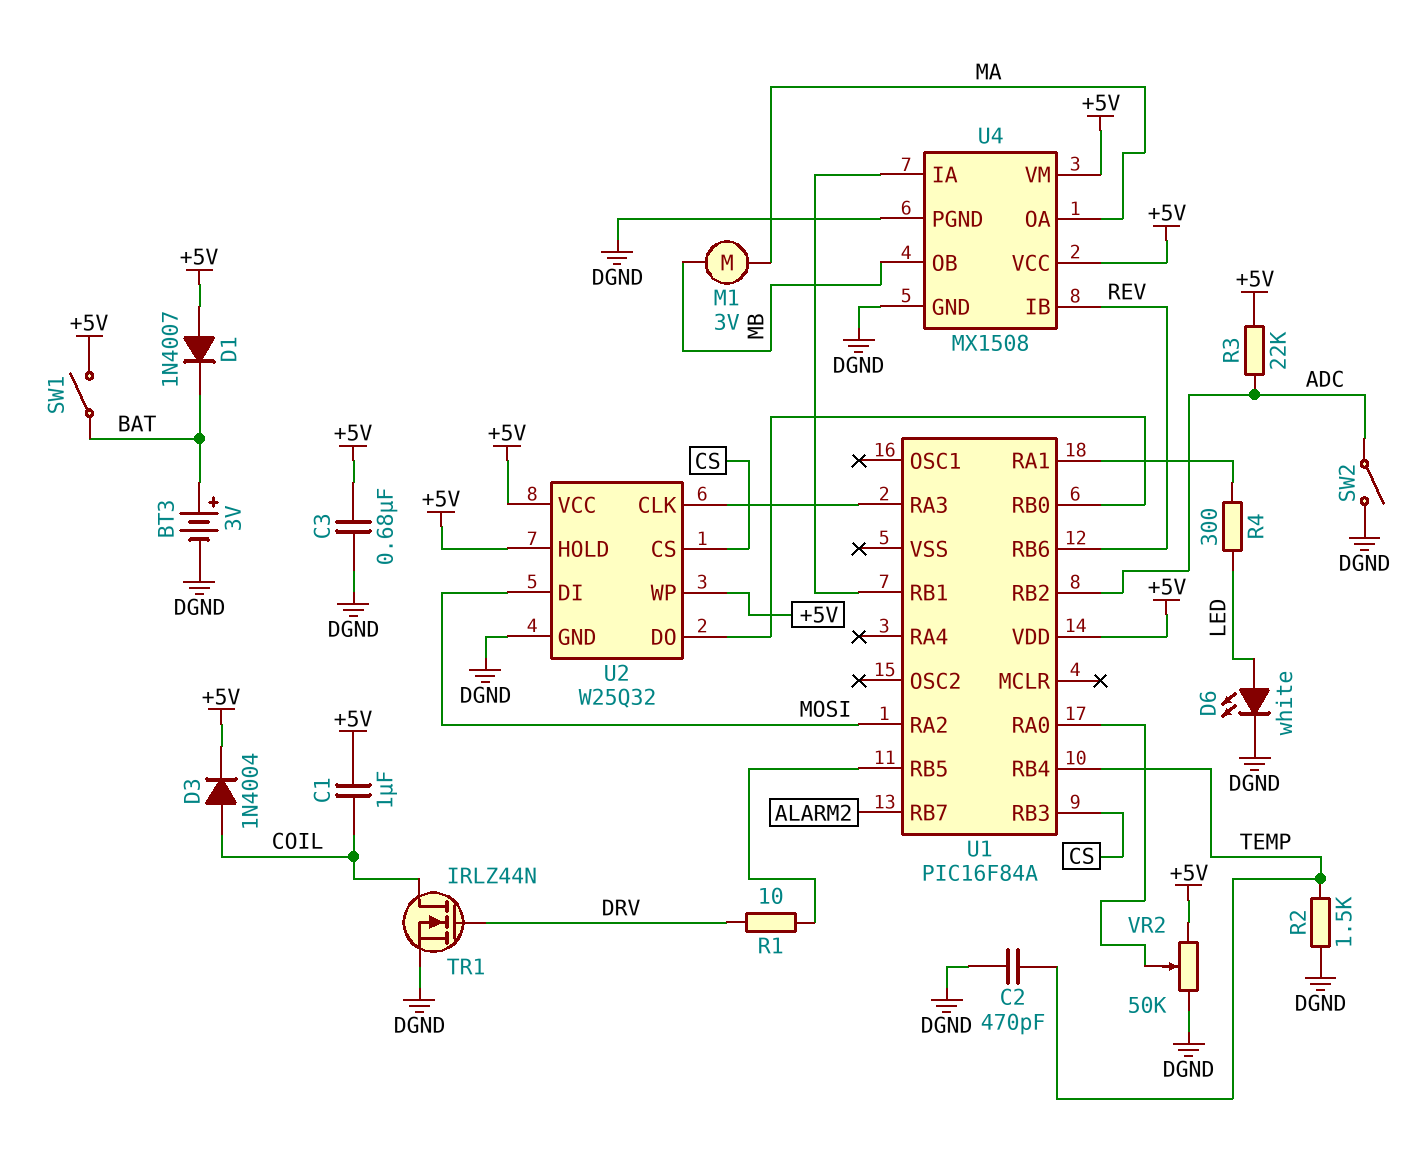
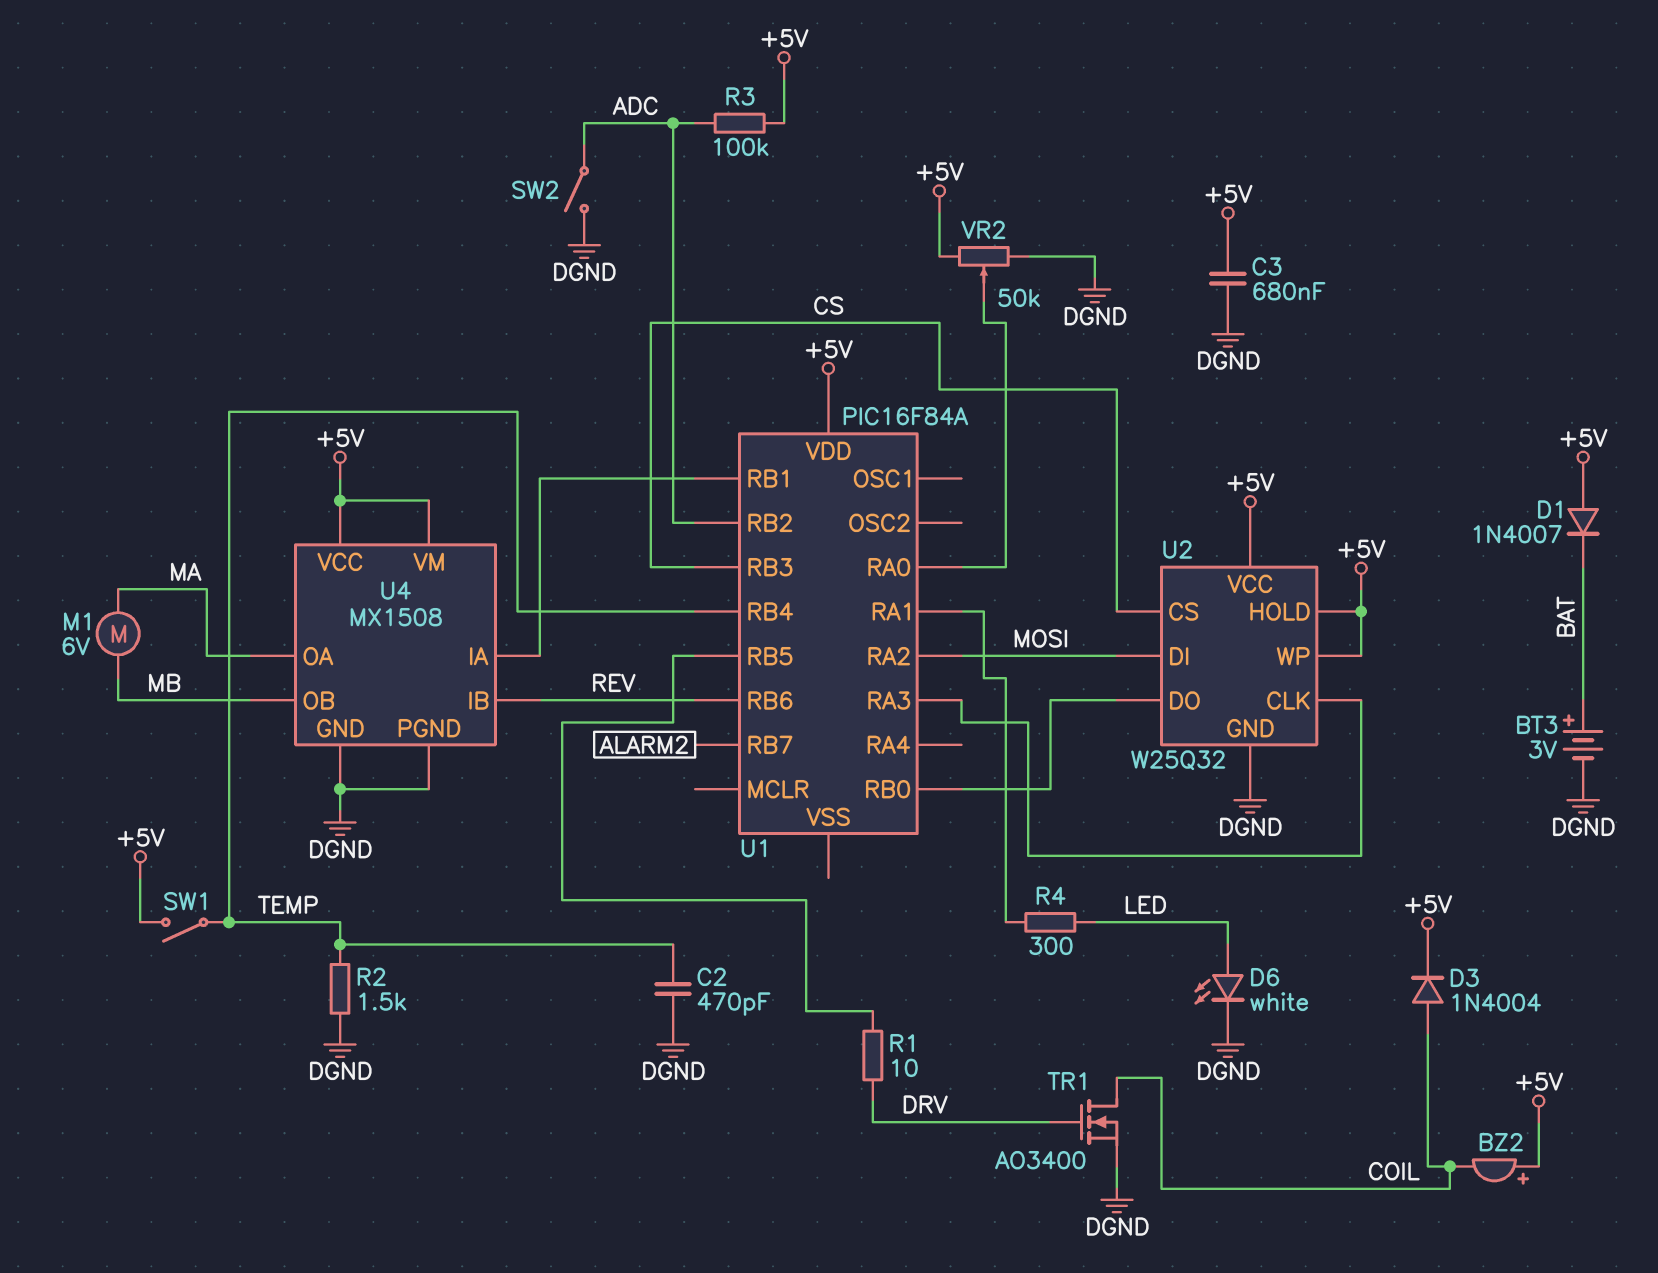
BZ2: none -> buzzer (plus +5V, minus COIL)
C1: 1uF (+5V, COIL) -> none
M1: motor 3V (MA, MB) -> motor 6V (MA, MB)
R3: 22k (+5V, ADC) -> 100k (+5V, ADC)
SW1: switch (+5V, BAT) -> switch (+5V, TEMP)
TR1: NMOS IRLZ44N (G DRV, D COIL, S DGND) -> NMOS AO3400 (G DRV, D COIL, S DGND)

